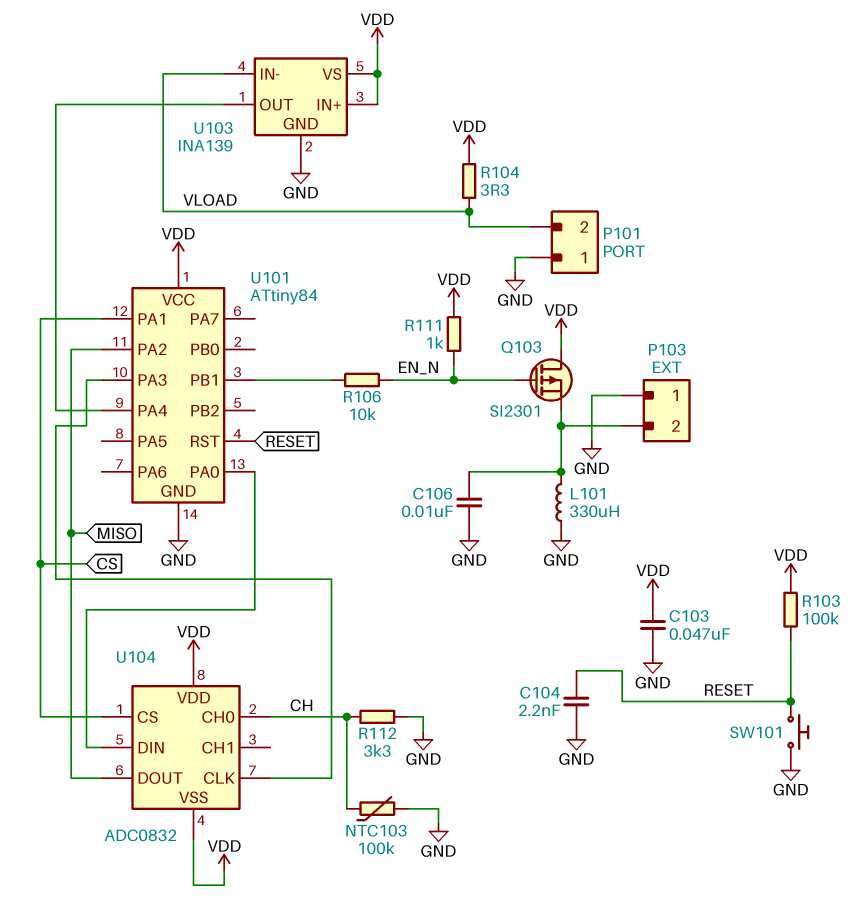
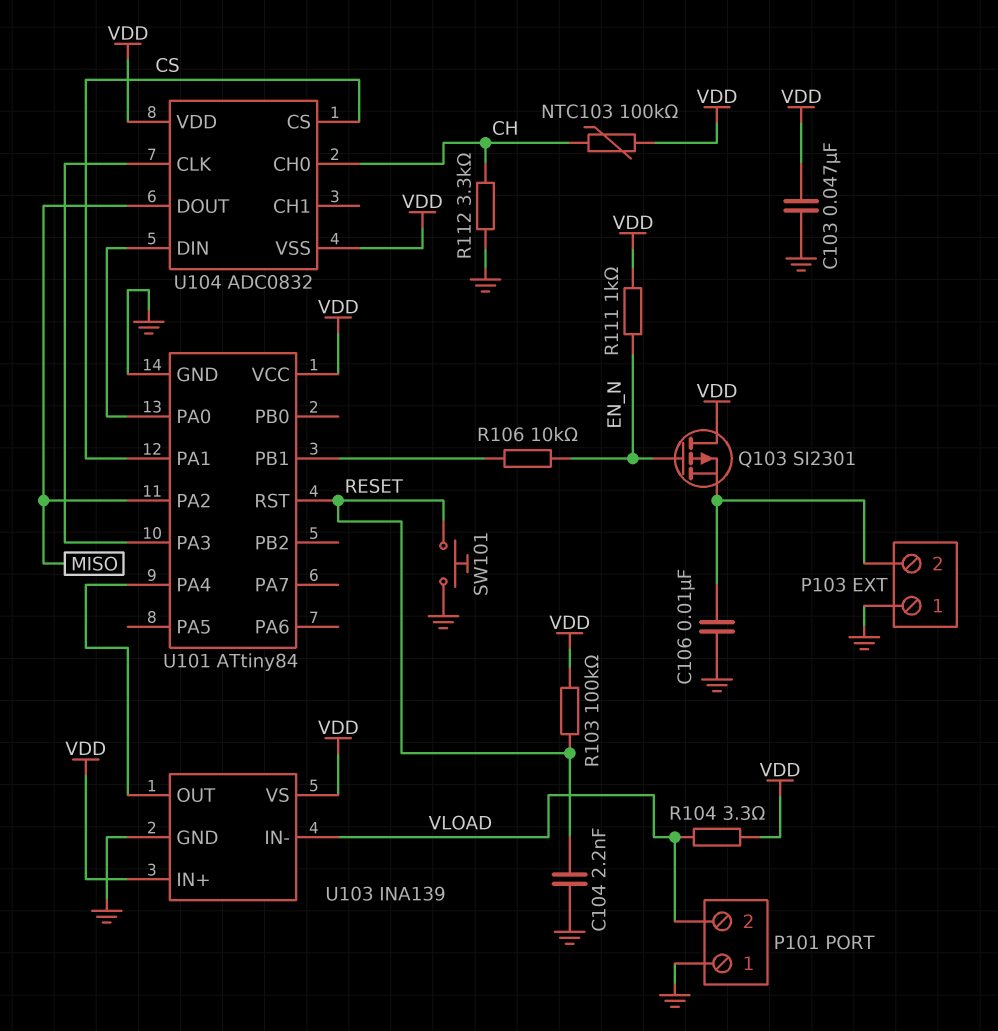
L101: 330uH (GND, P103/2) -> none
NTC103: 100k (CH, GND) -> 100k (CH, VDD)

